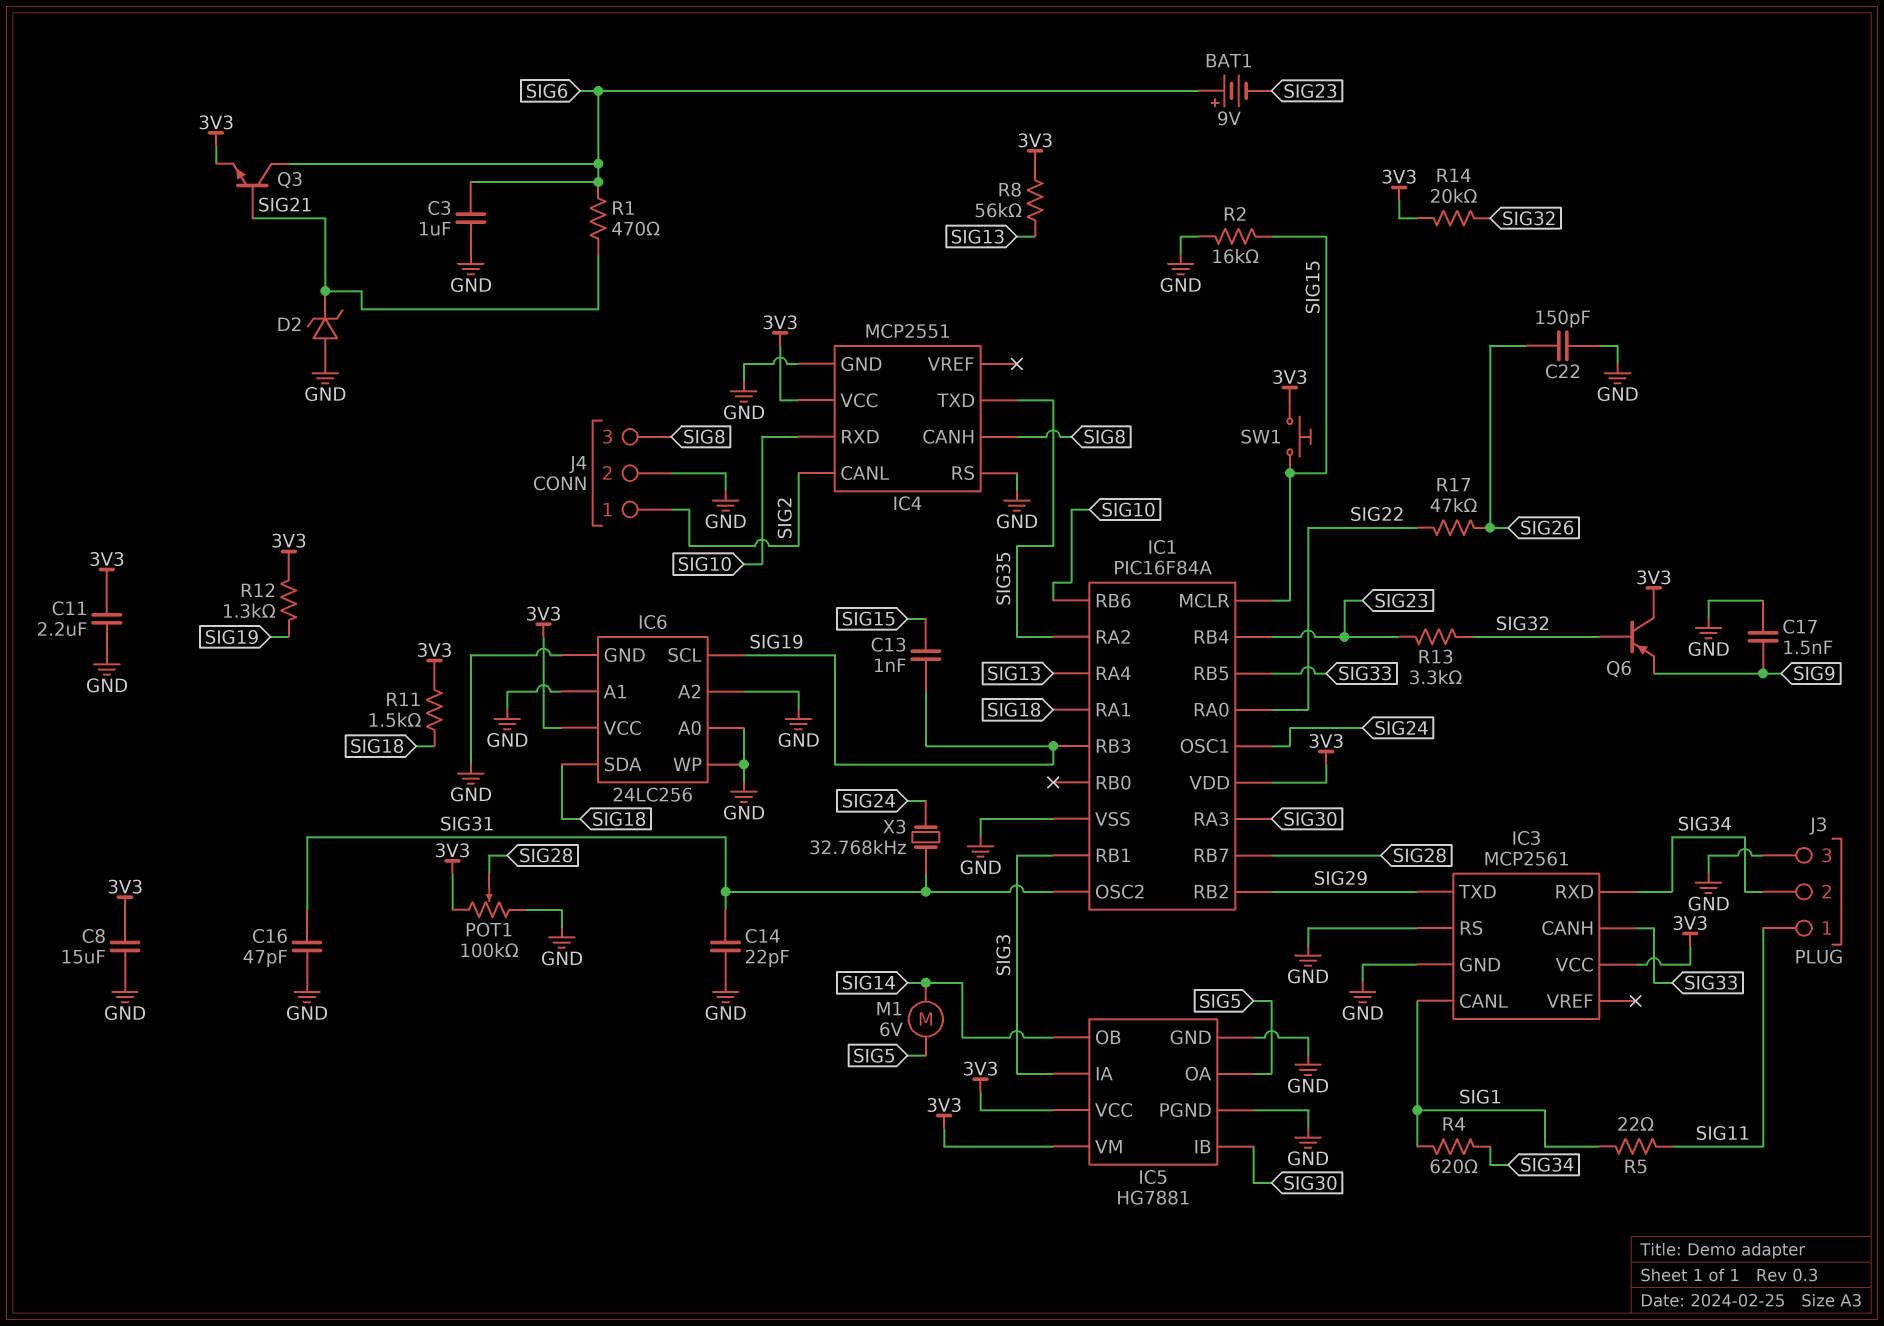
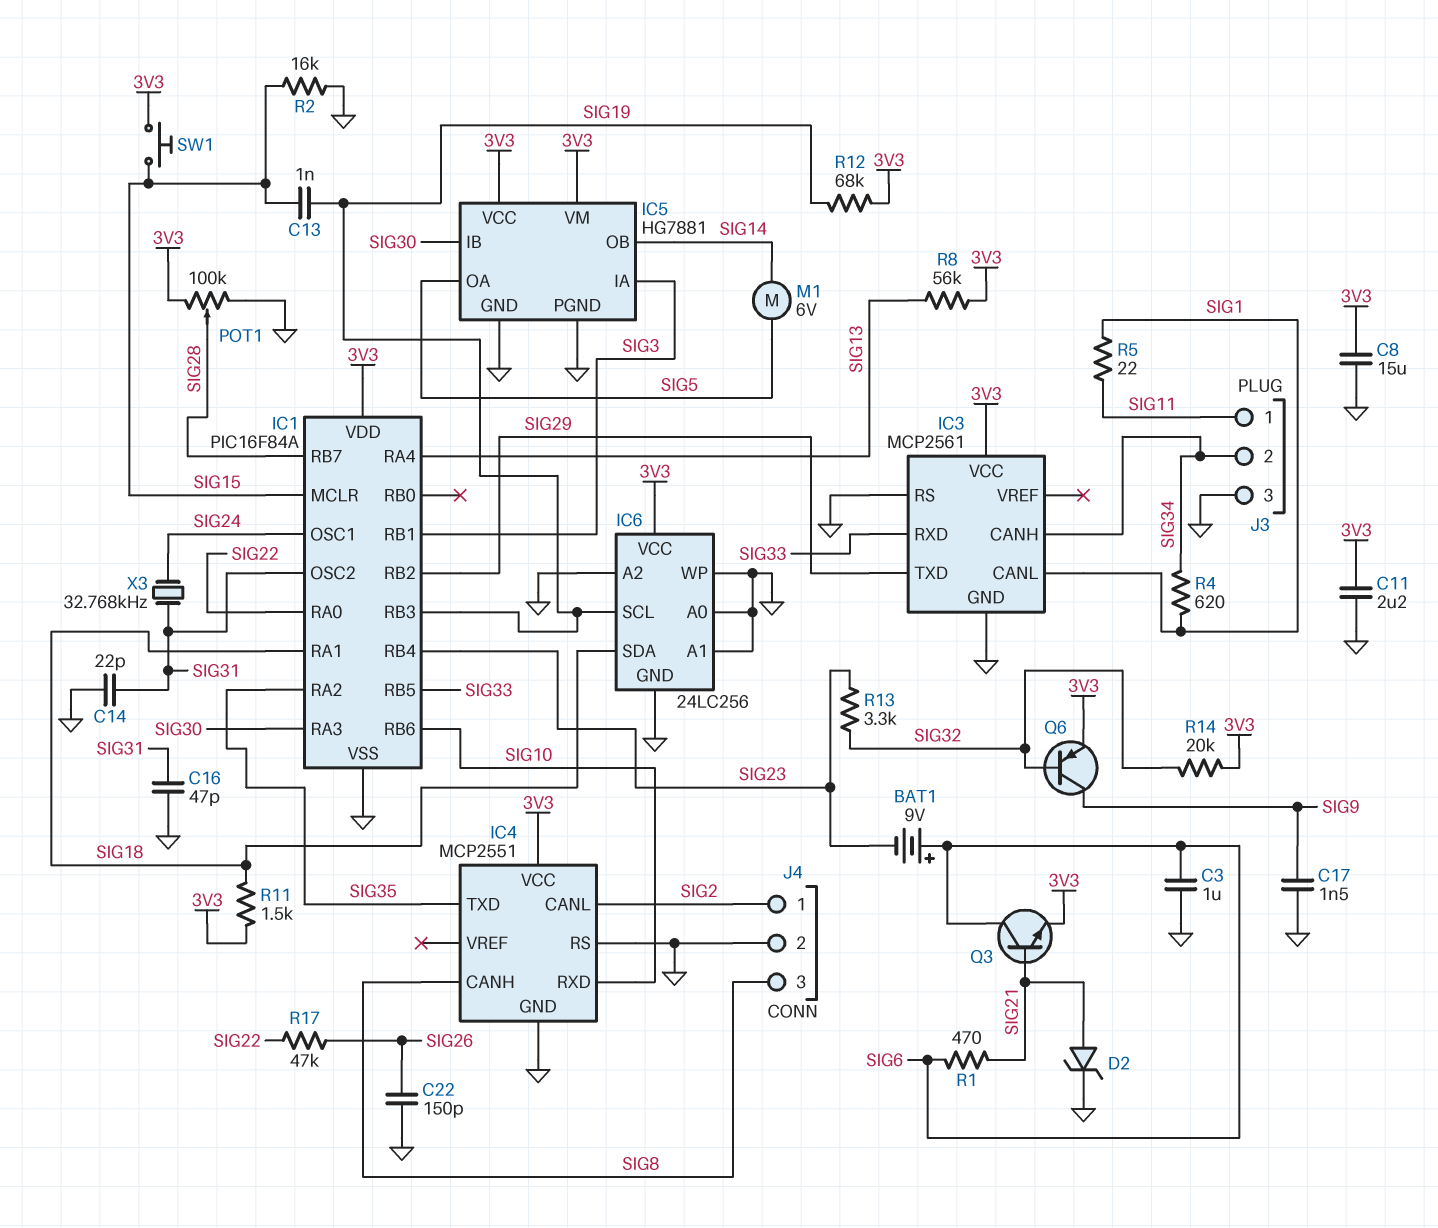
D2: zener (A GND, K SIG21) -> zener (A SIG21, K GND)
IC3 pin CANH: SIG33 -> SIG34
IC3 pin RXD: SIG34 -> SIG33
Q6: PNP (B SIG32, C 3V3, E SIG9) -> PNP (B SIG32, C SIG9, E 3V3)
R12: 1.3k (3V3, SIG19) -> 68k (3V3, SIG19)

